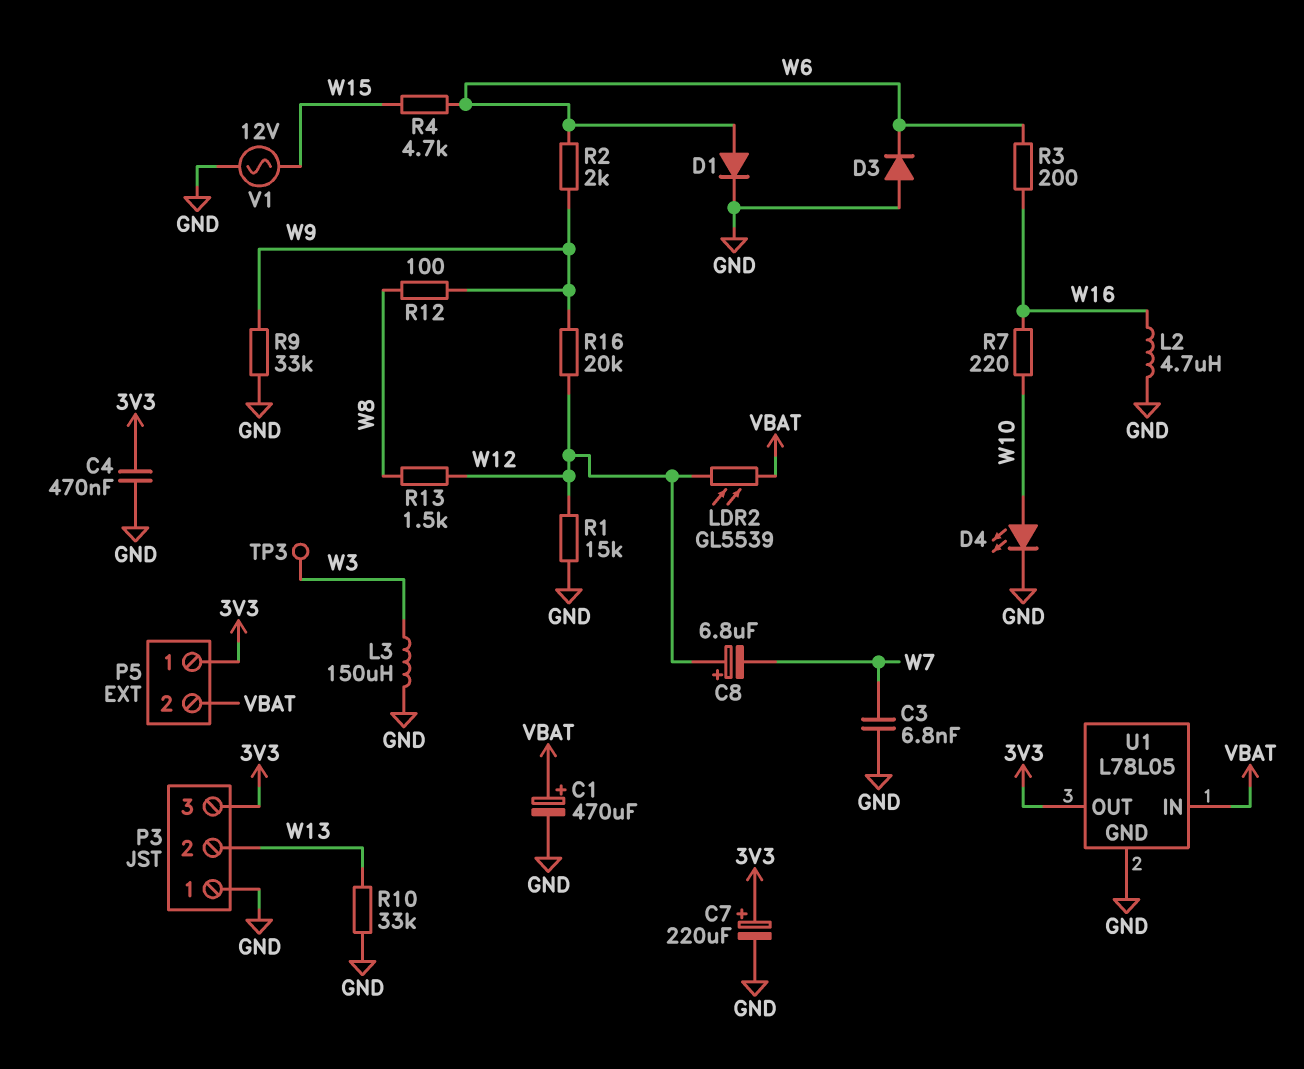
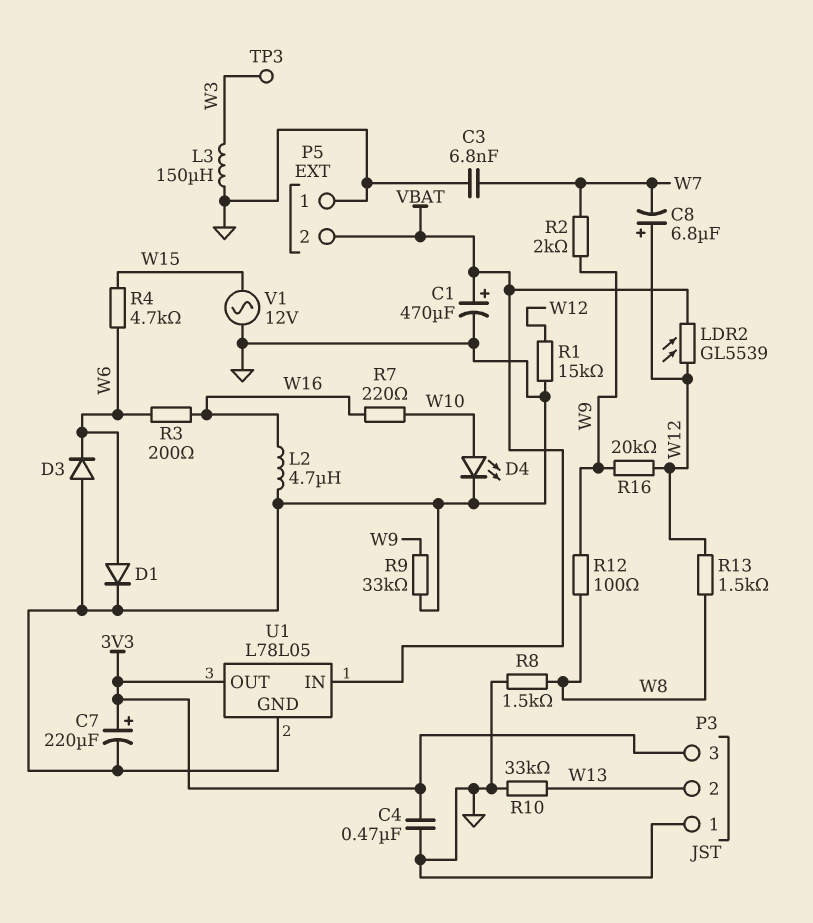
P5 pin 1: 3V3 -> GND
R2: 2k (W6, W9) -> 2k (W7, W9)
R8: none -> 1.5k (GND, W8)

